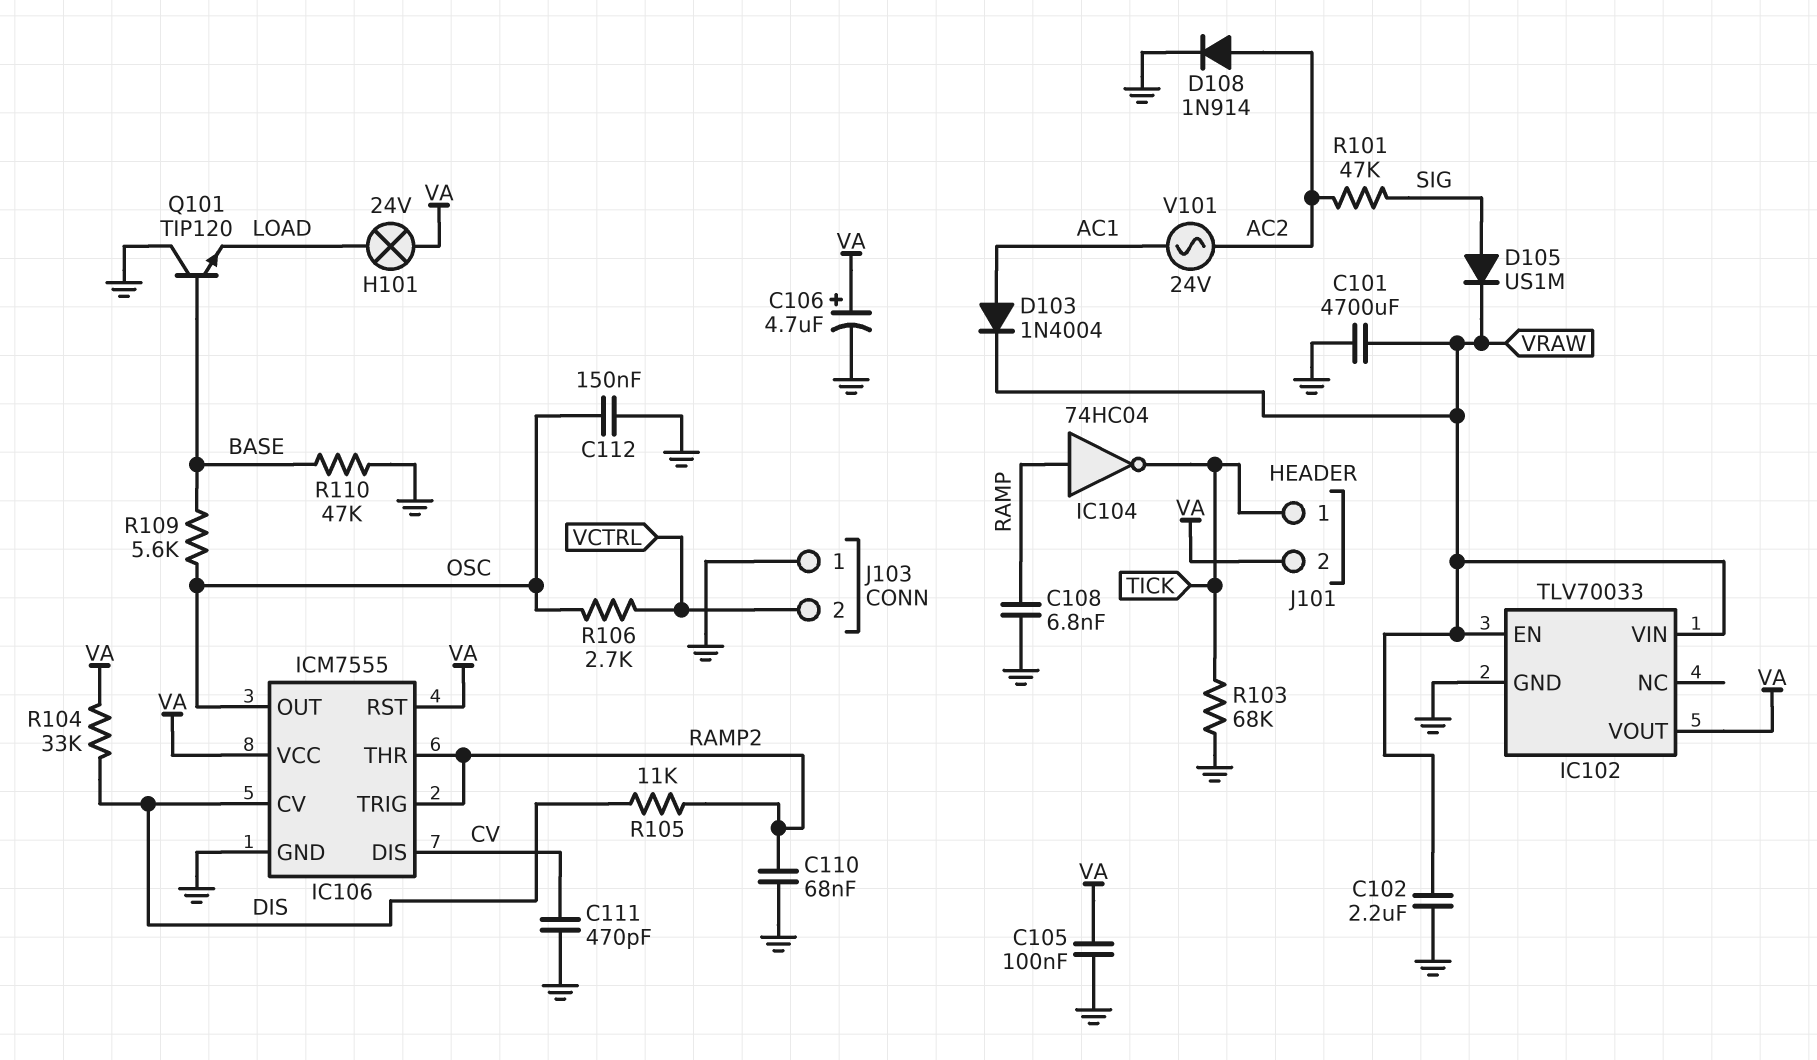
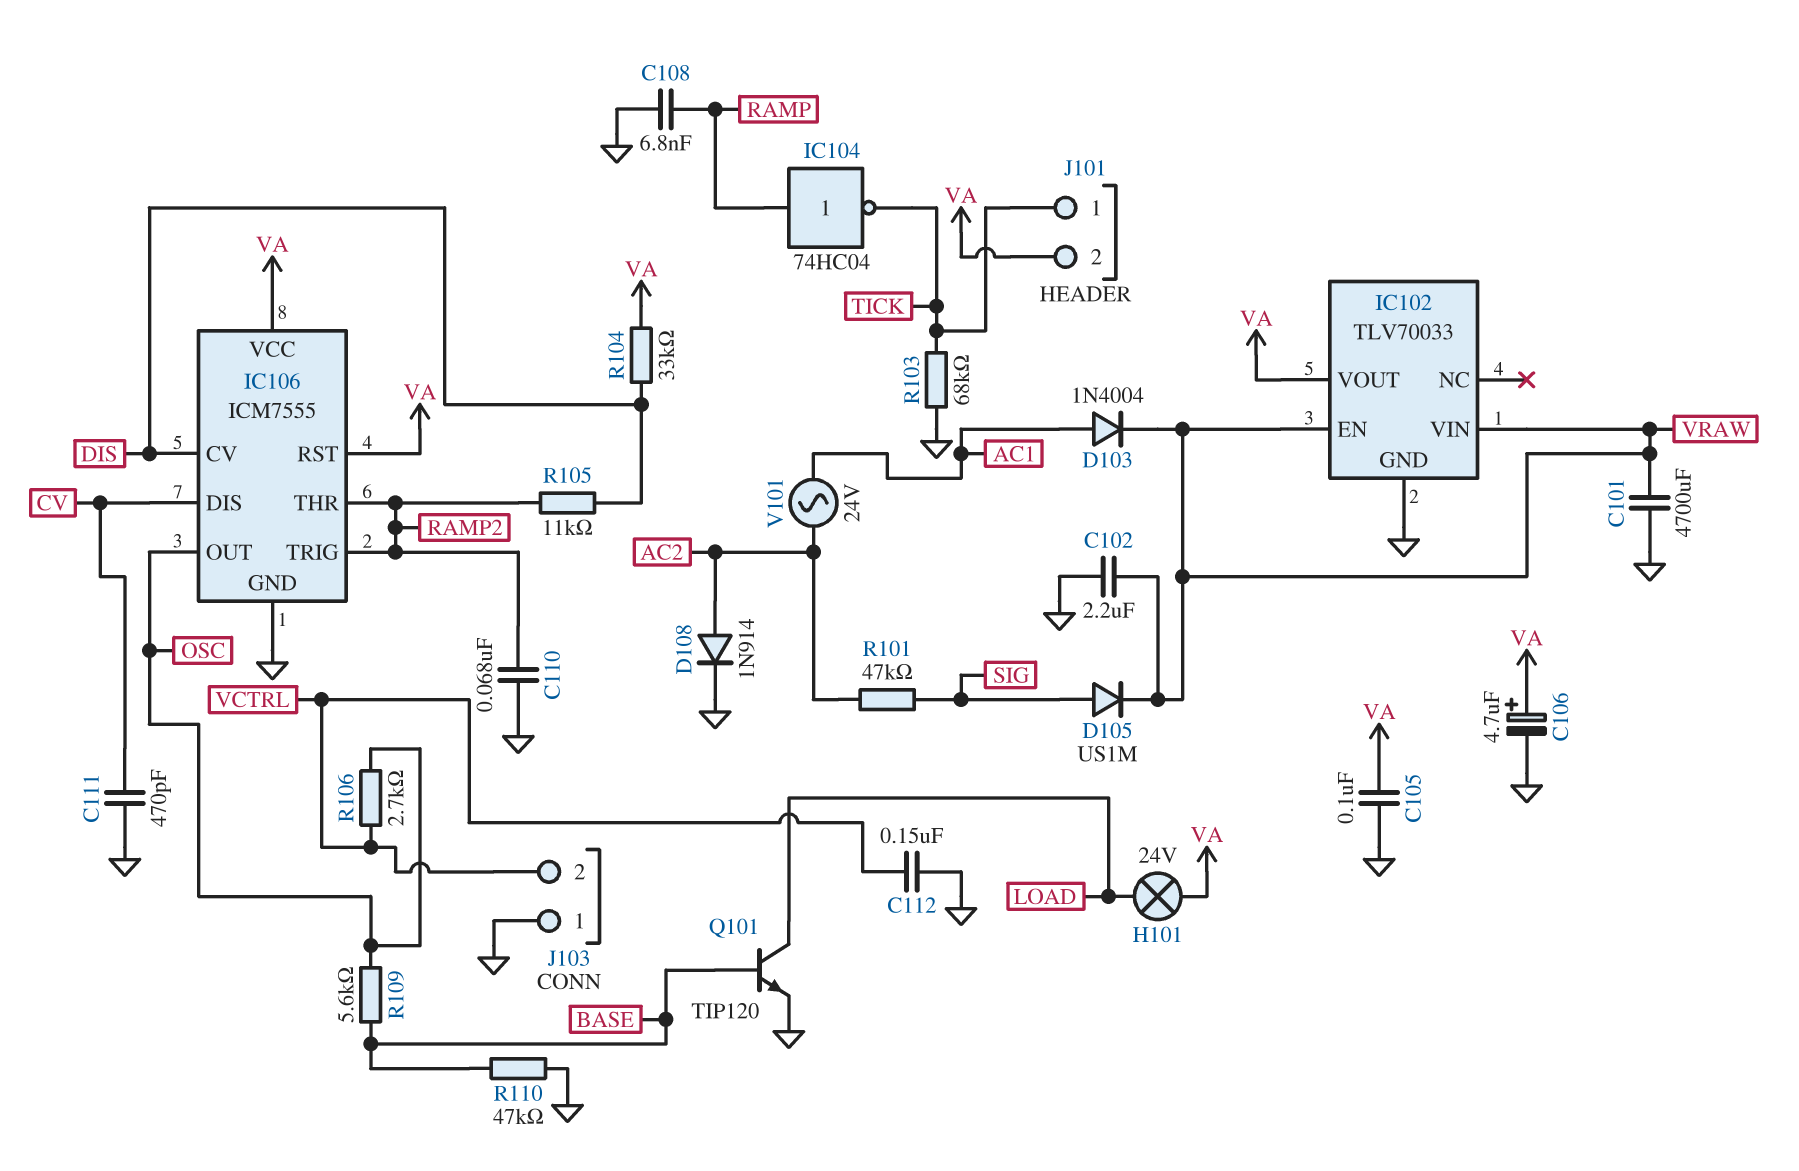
C112: 150nF (GND, OSC) -> 150nF (GND, VCTRL)
Q101: NPN TIP120 (B BASE, C GND, E LOAD) -> NPN TIP120 (B BASE, C LOAD, E GND)

